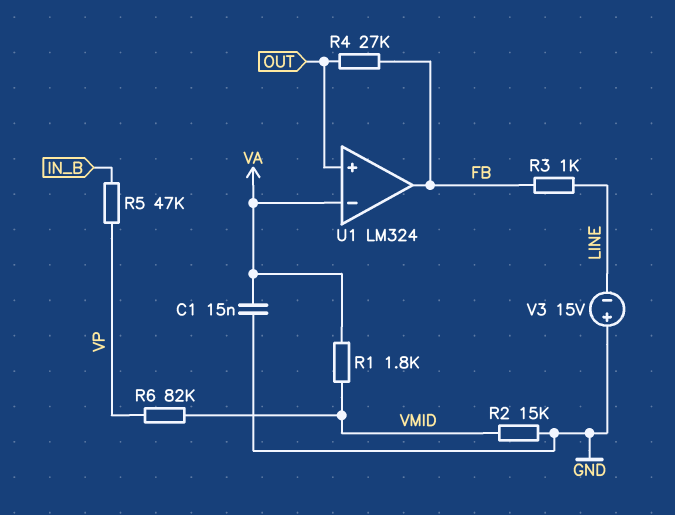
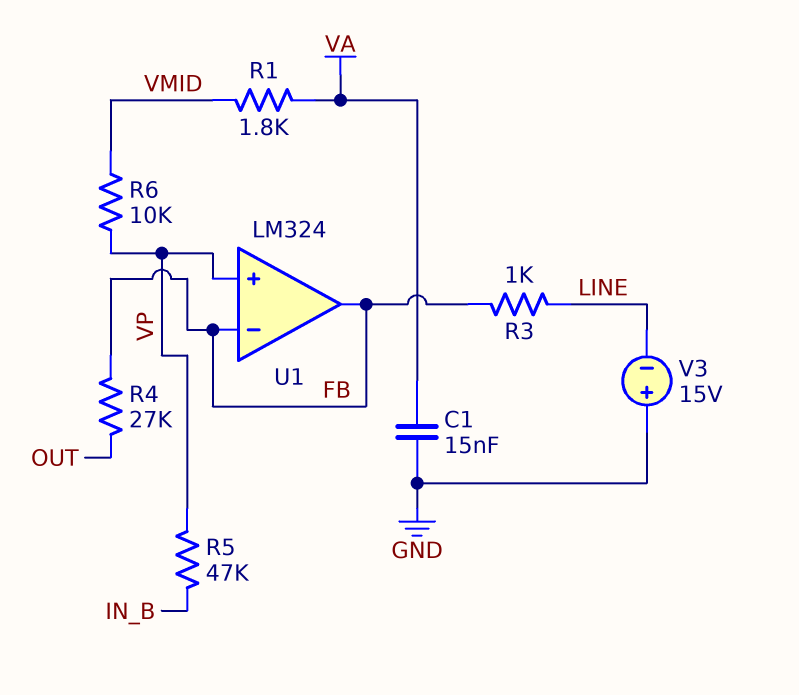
R2: 15k (GND, VMID) -> none
R6: 82k (VMID, VP) -> 10k (VMID, VP)
U1 pin in+: OUT -> VP
U1 pin in-: VA -> FB

